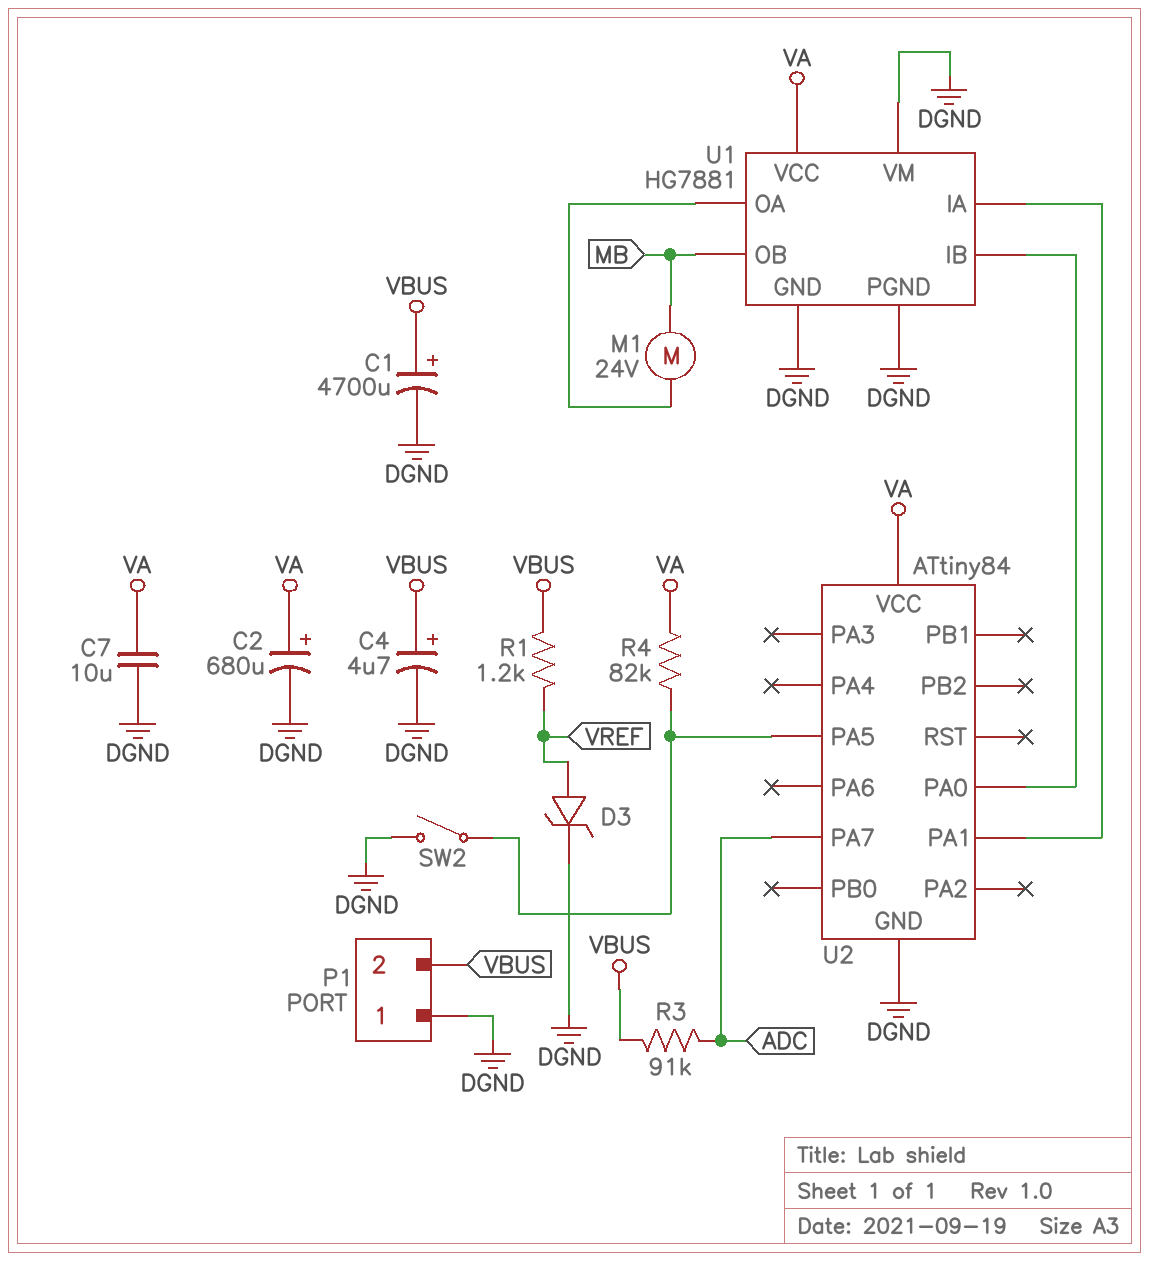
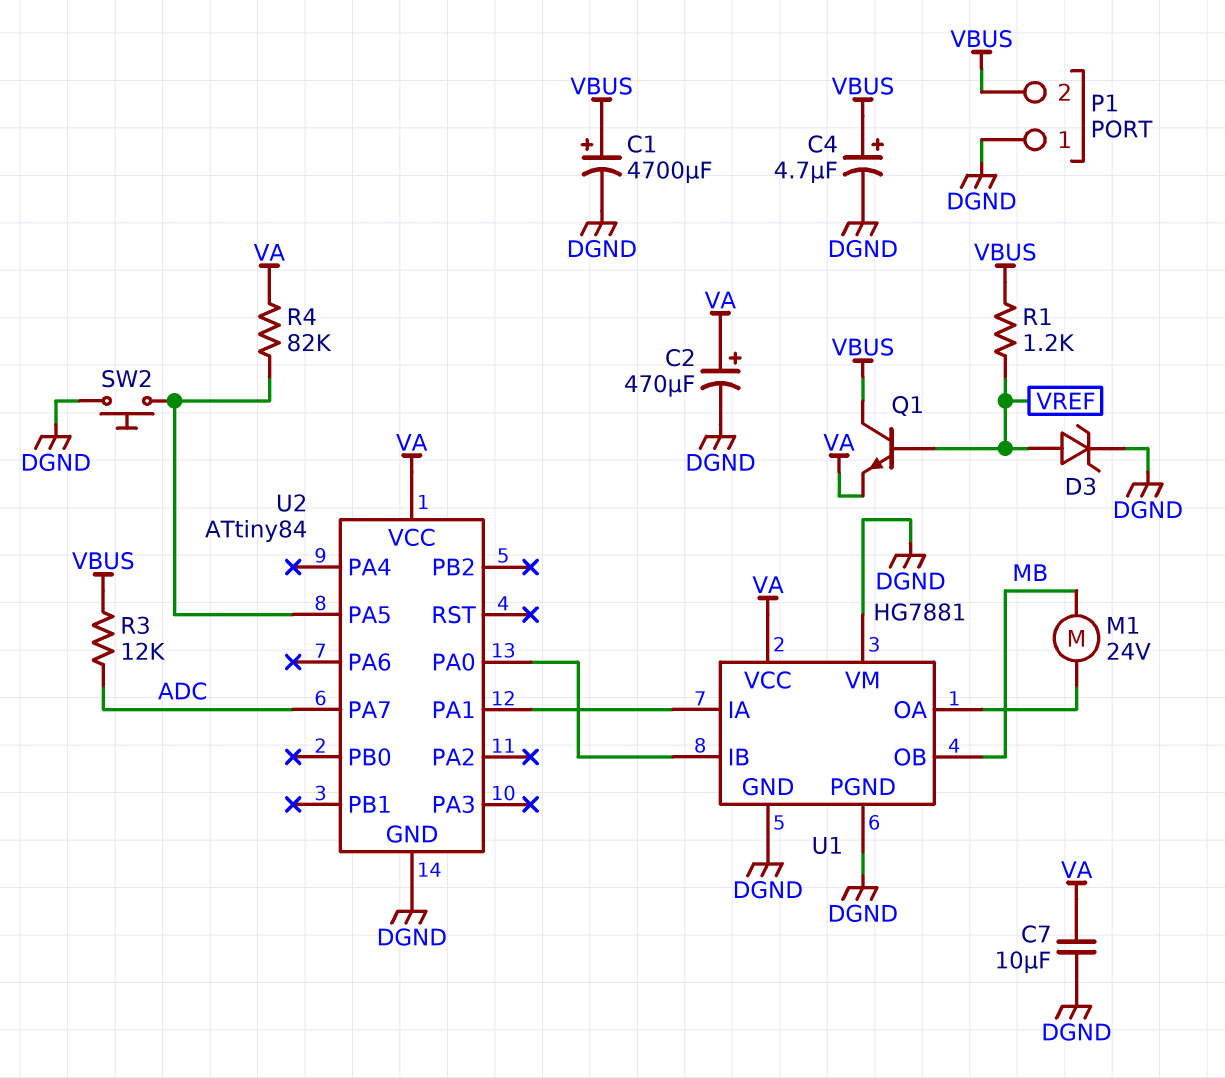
C2: 680uF (plus VA, minus DGND) -> 470uF (plus VA, minus DGND)
Q1: none -> NPN (B VREF, C VBUS, E VA)
R3: 91k (ADC, VBUS) -> 12k (ADC, VBUS)
SW2: switch (DGND, U2/PA5) -> button (DGND, U2/PA5)

